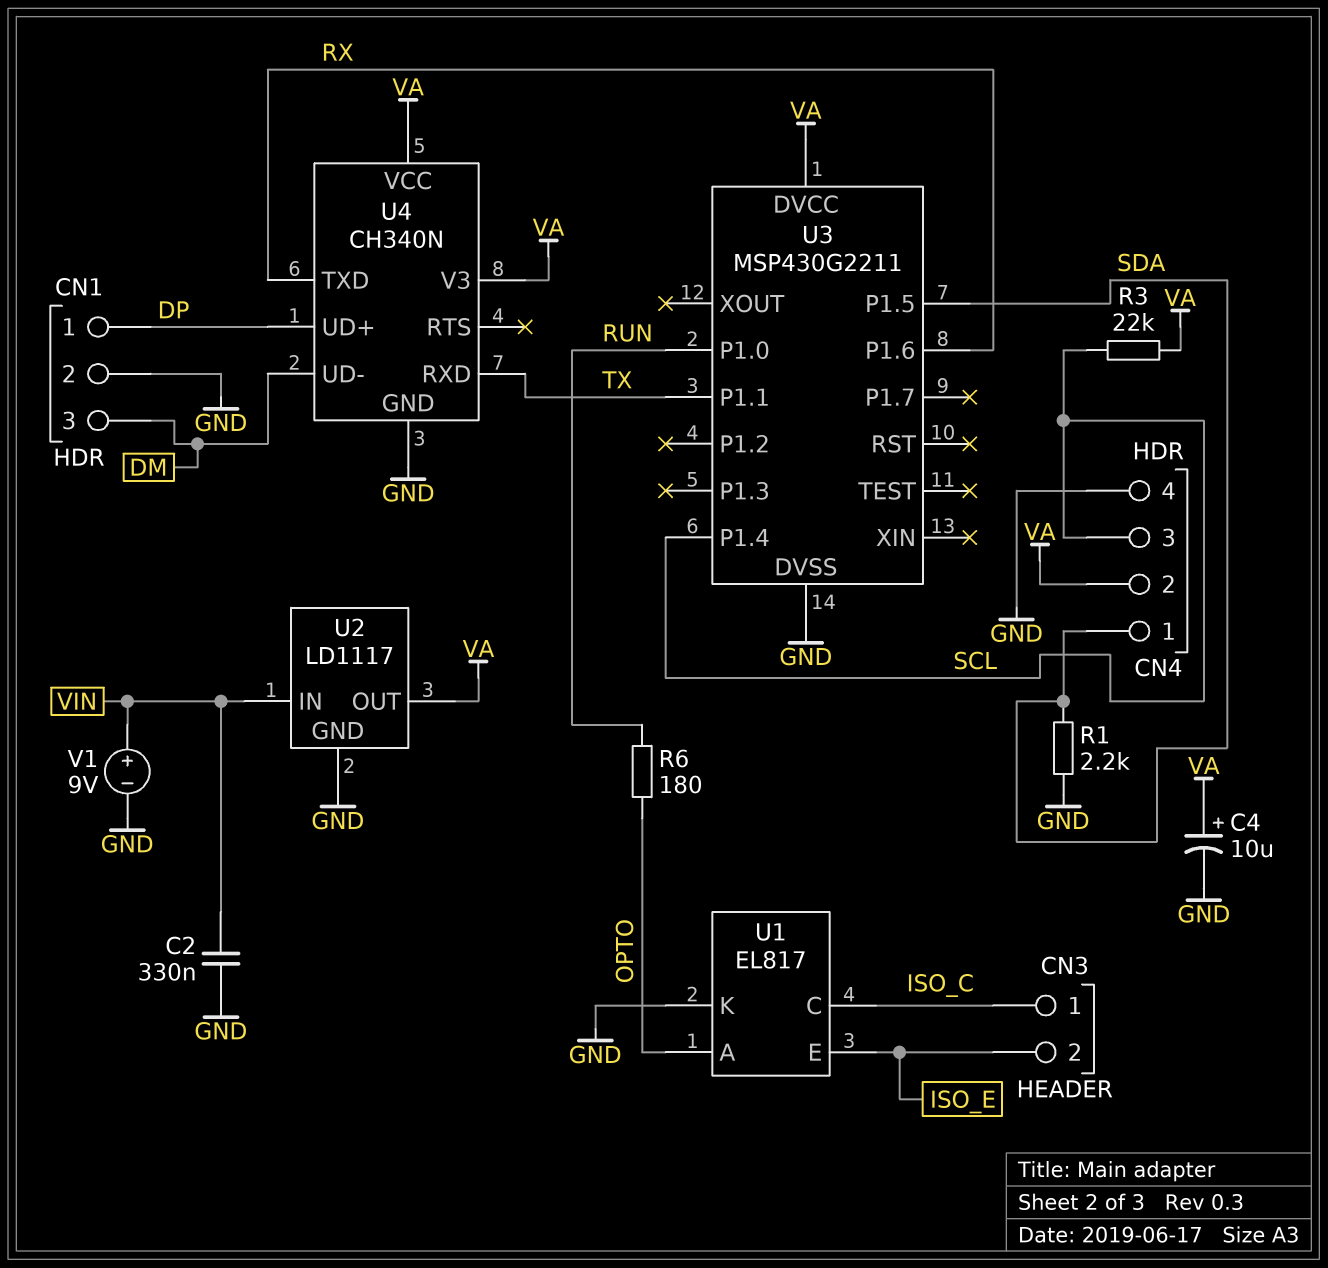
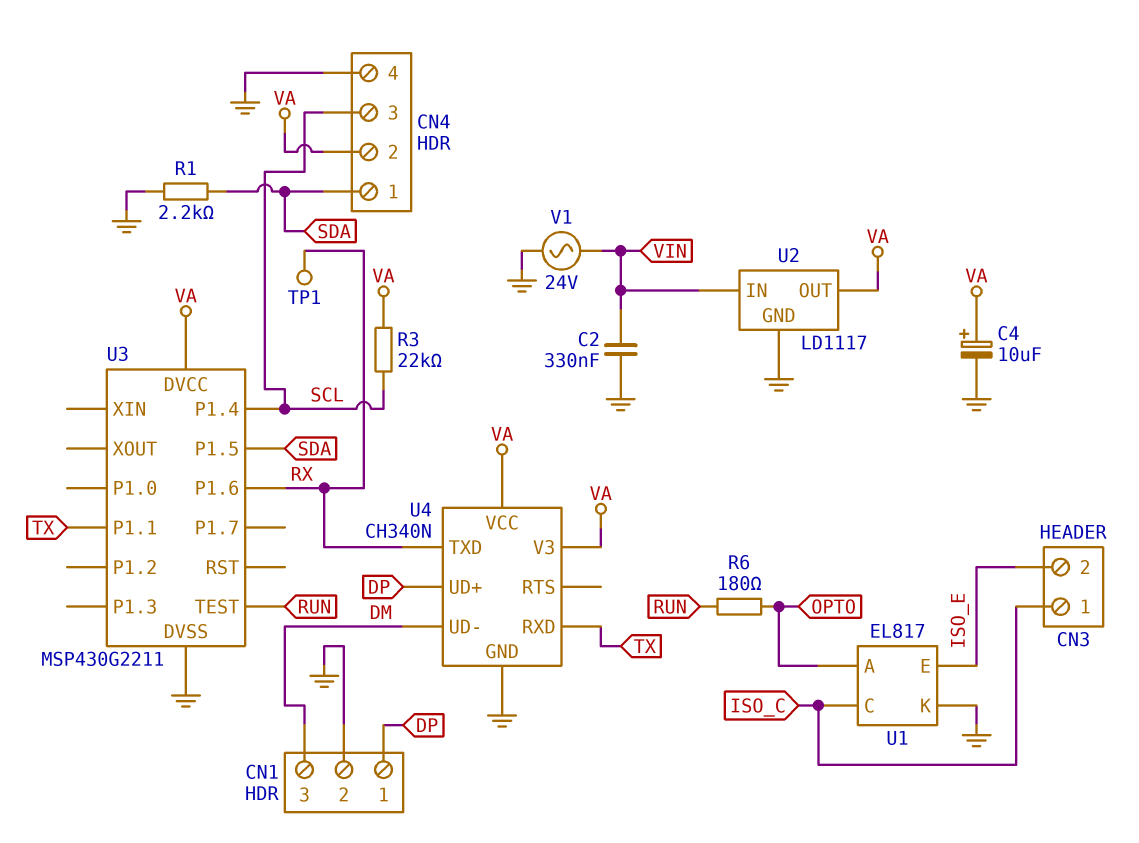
TP1: none -> test point (RX)
U3 pin P1.0: RUN -> none
U3 pin TEST: none -> RUN
V1: 9V (plus VIN, minus GND) -> AC 24V (GND, VIN)

